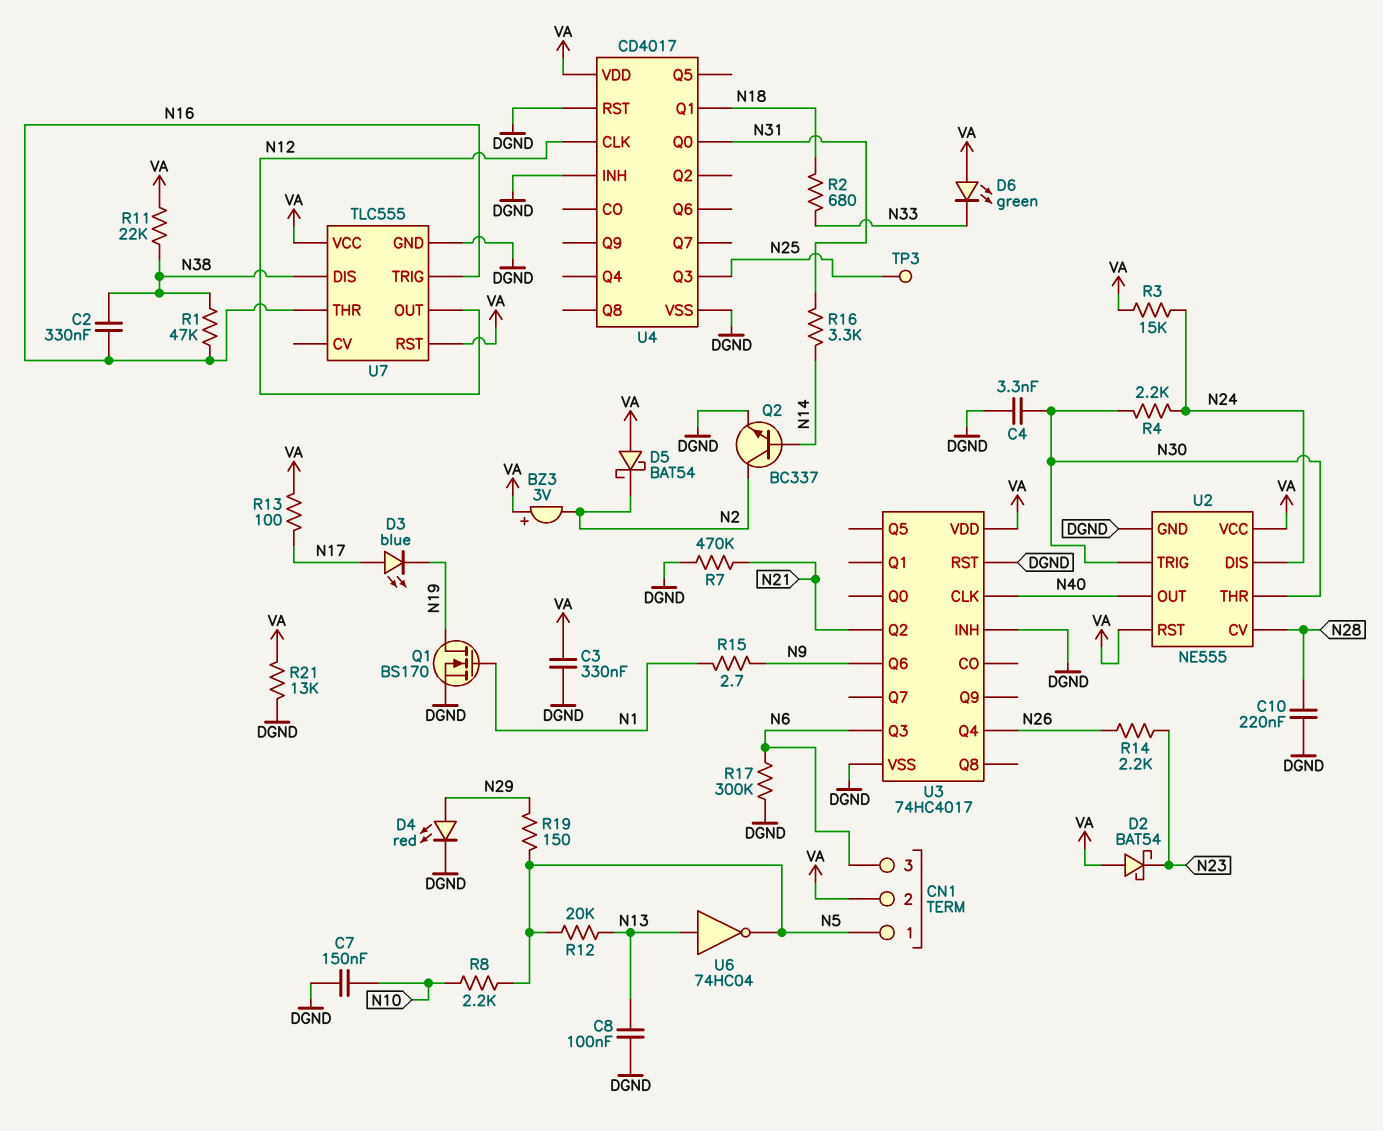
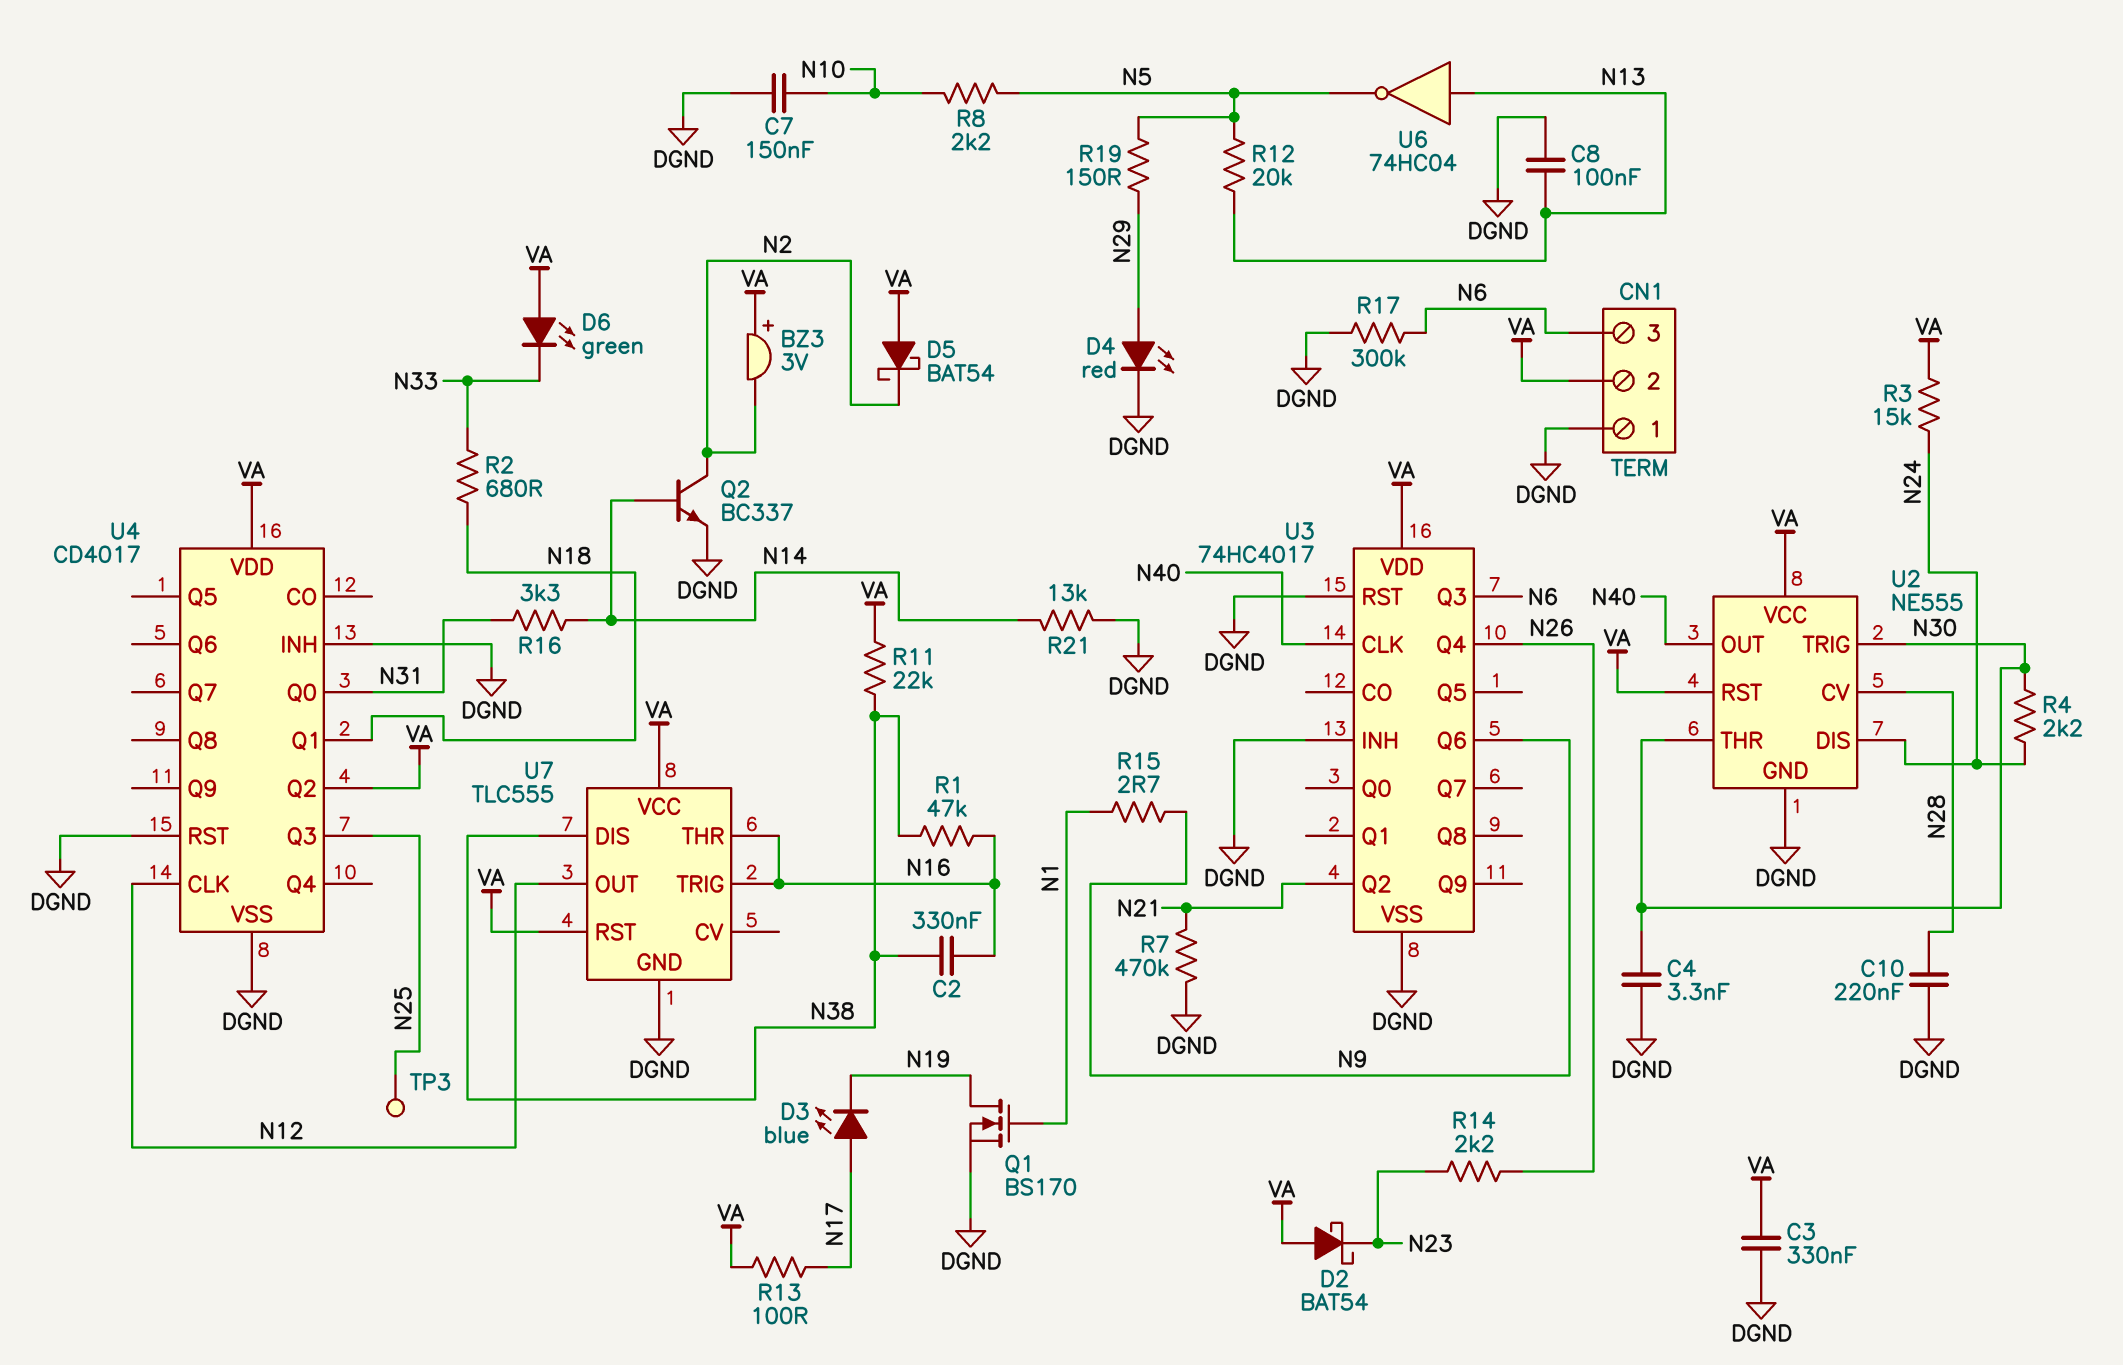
CN1 pin 1: N5 -> DGND
R21: 13k (DGND, VA) -> 13k (DGND, N14)
U4 pin Q2: none -> VA

